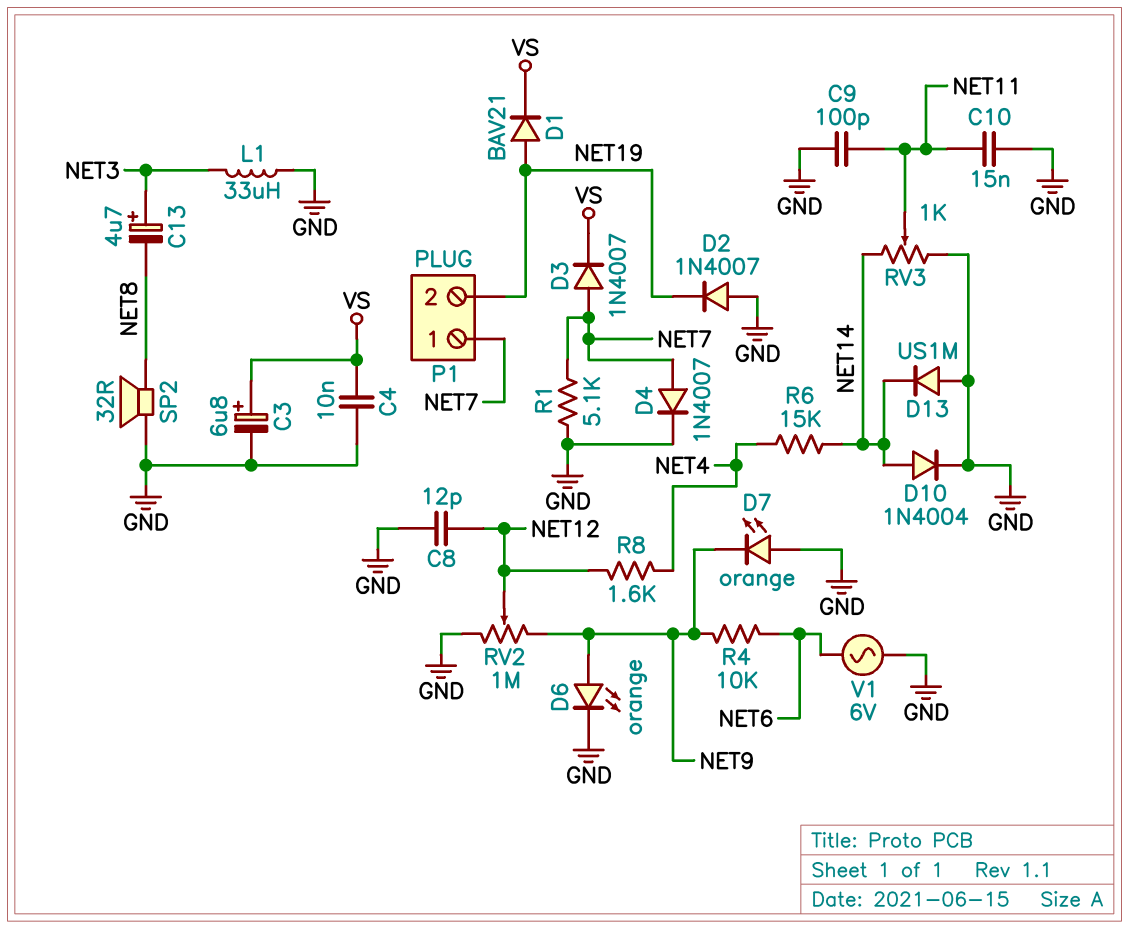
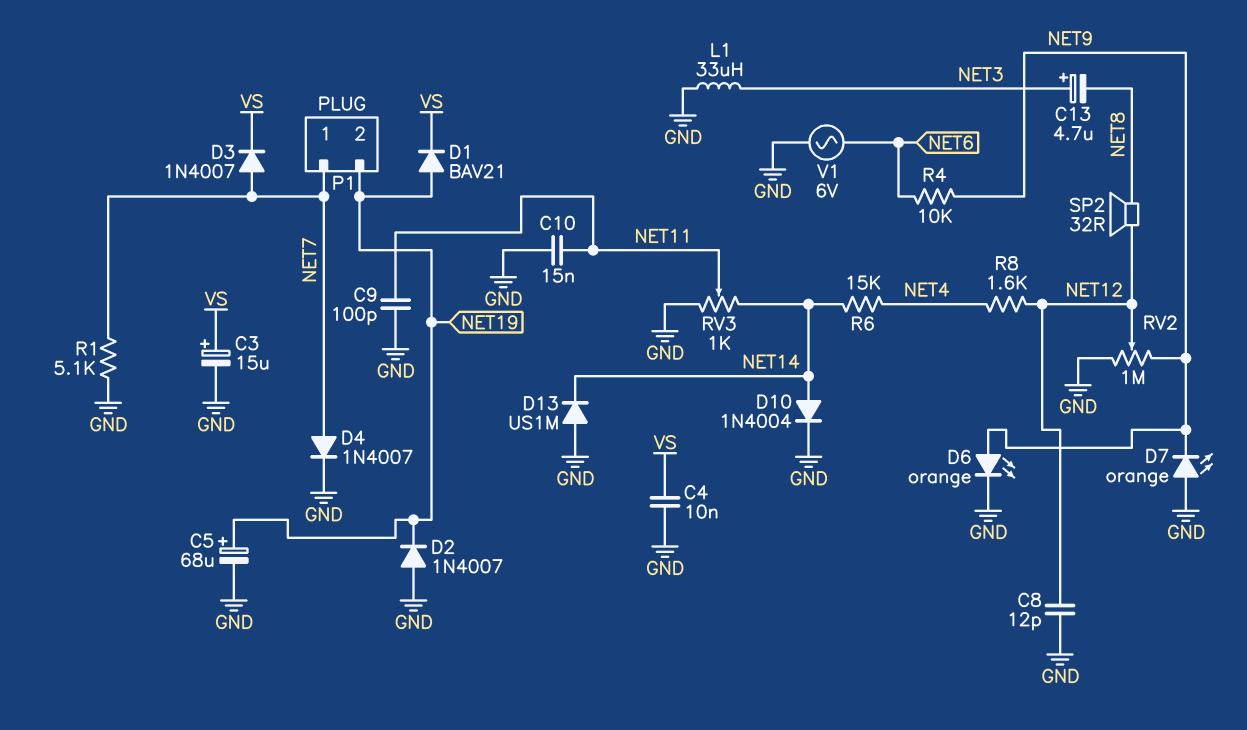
C3: 6.8uF (plus VS, minus GND) -> 15uF (plus VS, minus GND)
C5: none -> 68uF (plus NET19, minus GND)
SP2: speaker 32R (GND, NET8) -> speaker 32R (NET8, NET12)

